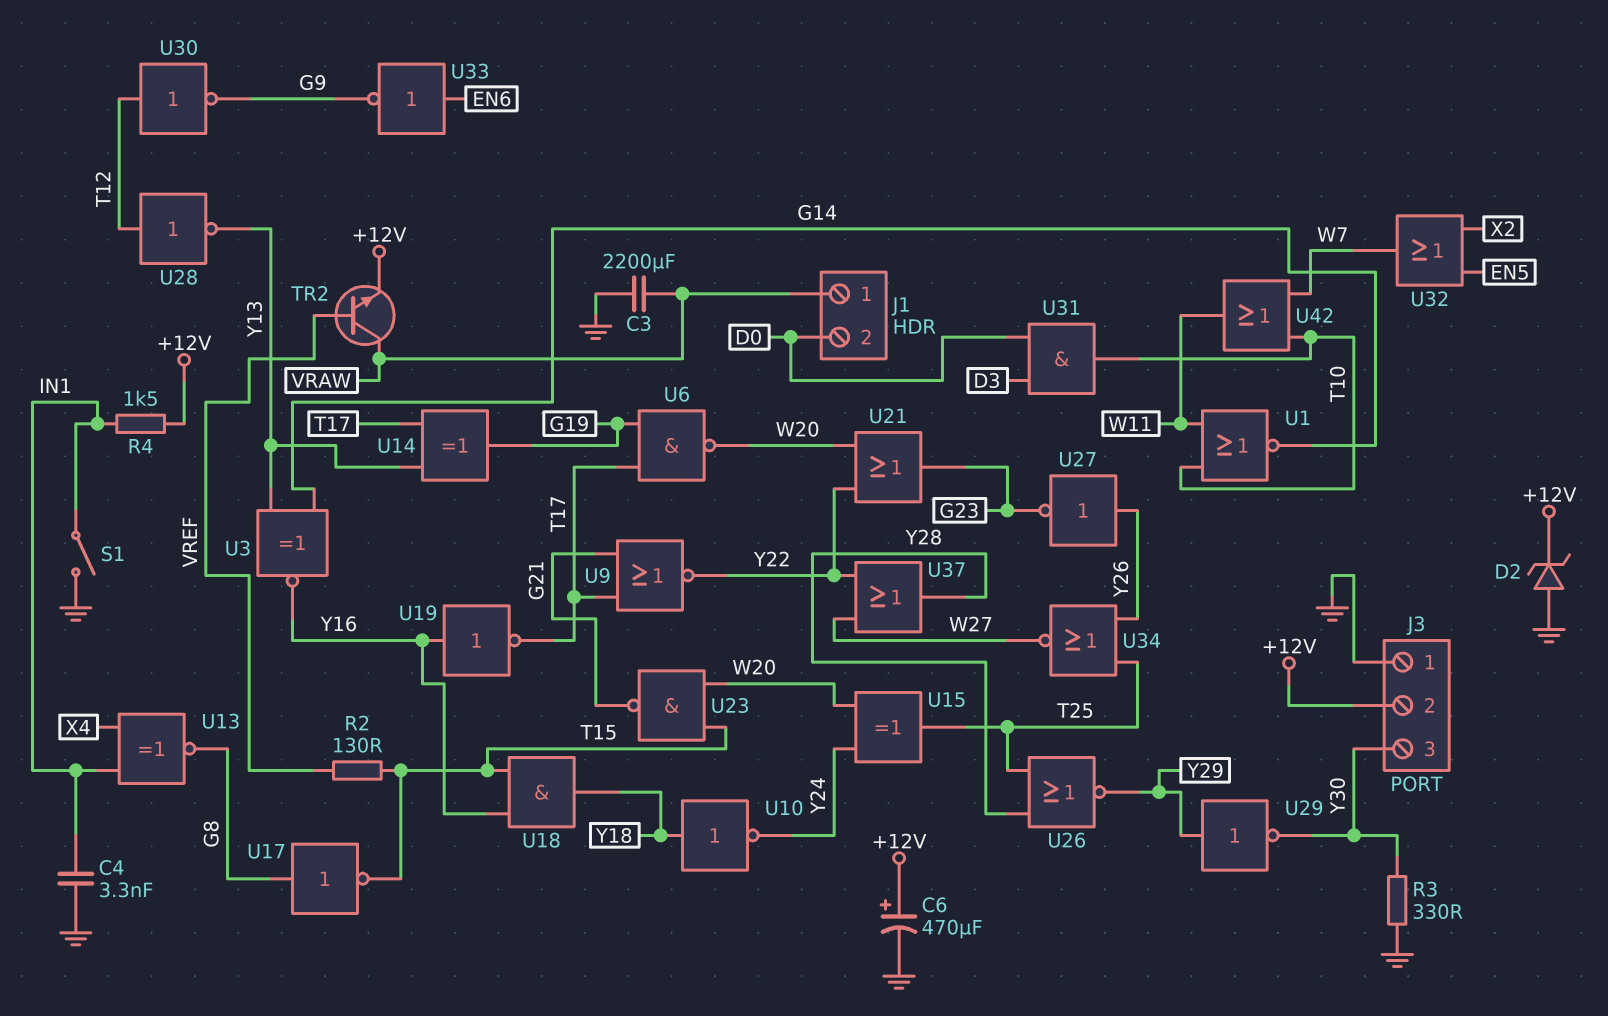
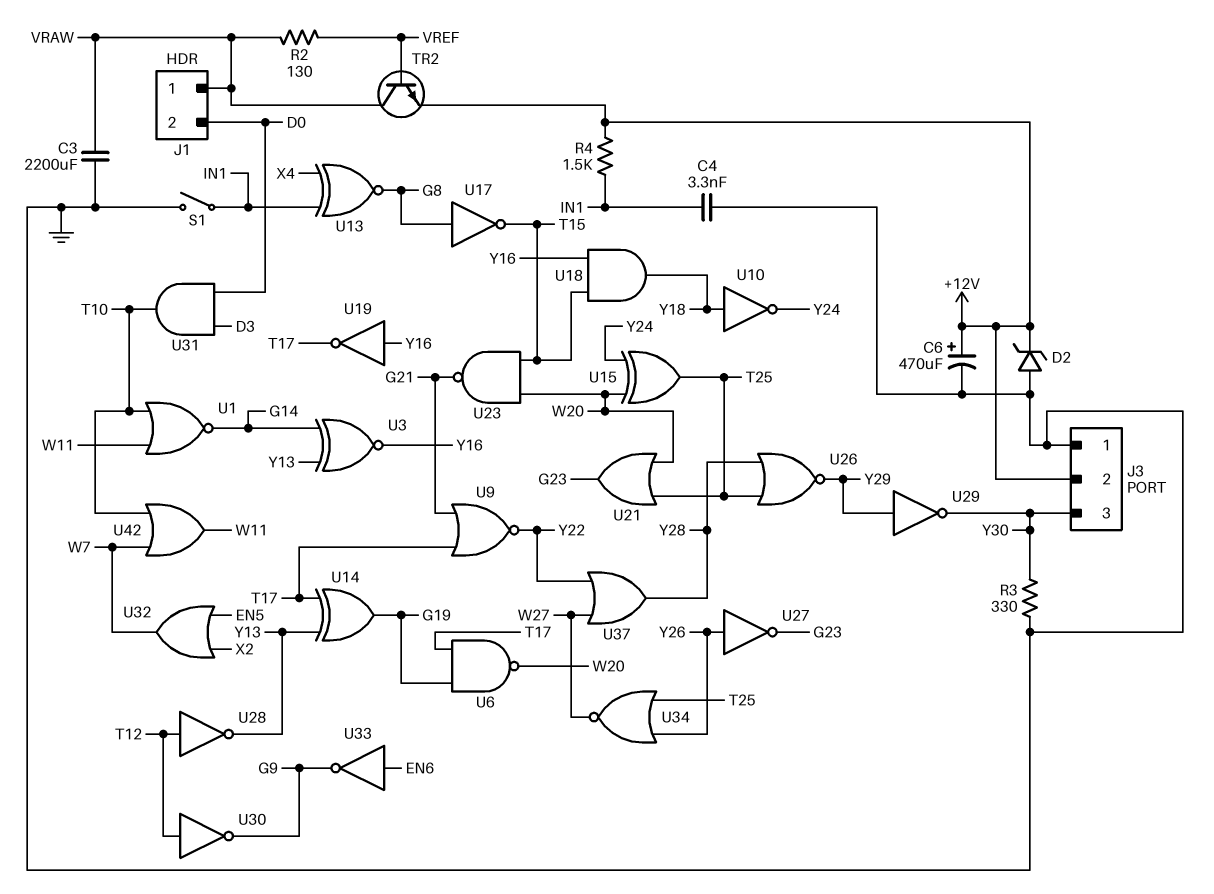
R2: 130 (T15, VREF) -> 130 (VRAW, VREF)
U21: OR (in W20, in Y22, out G23) -> OR (in T25, in W20, out G23)

